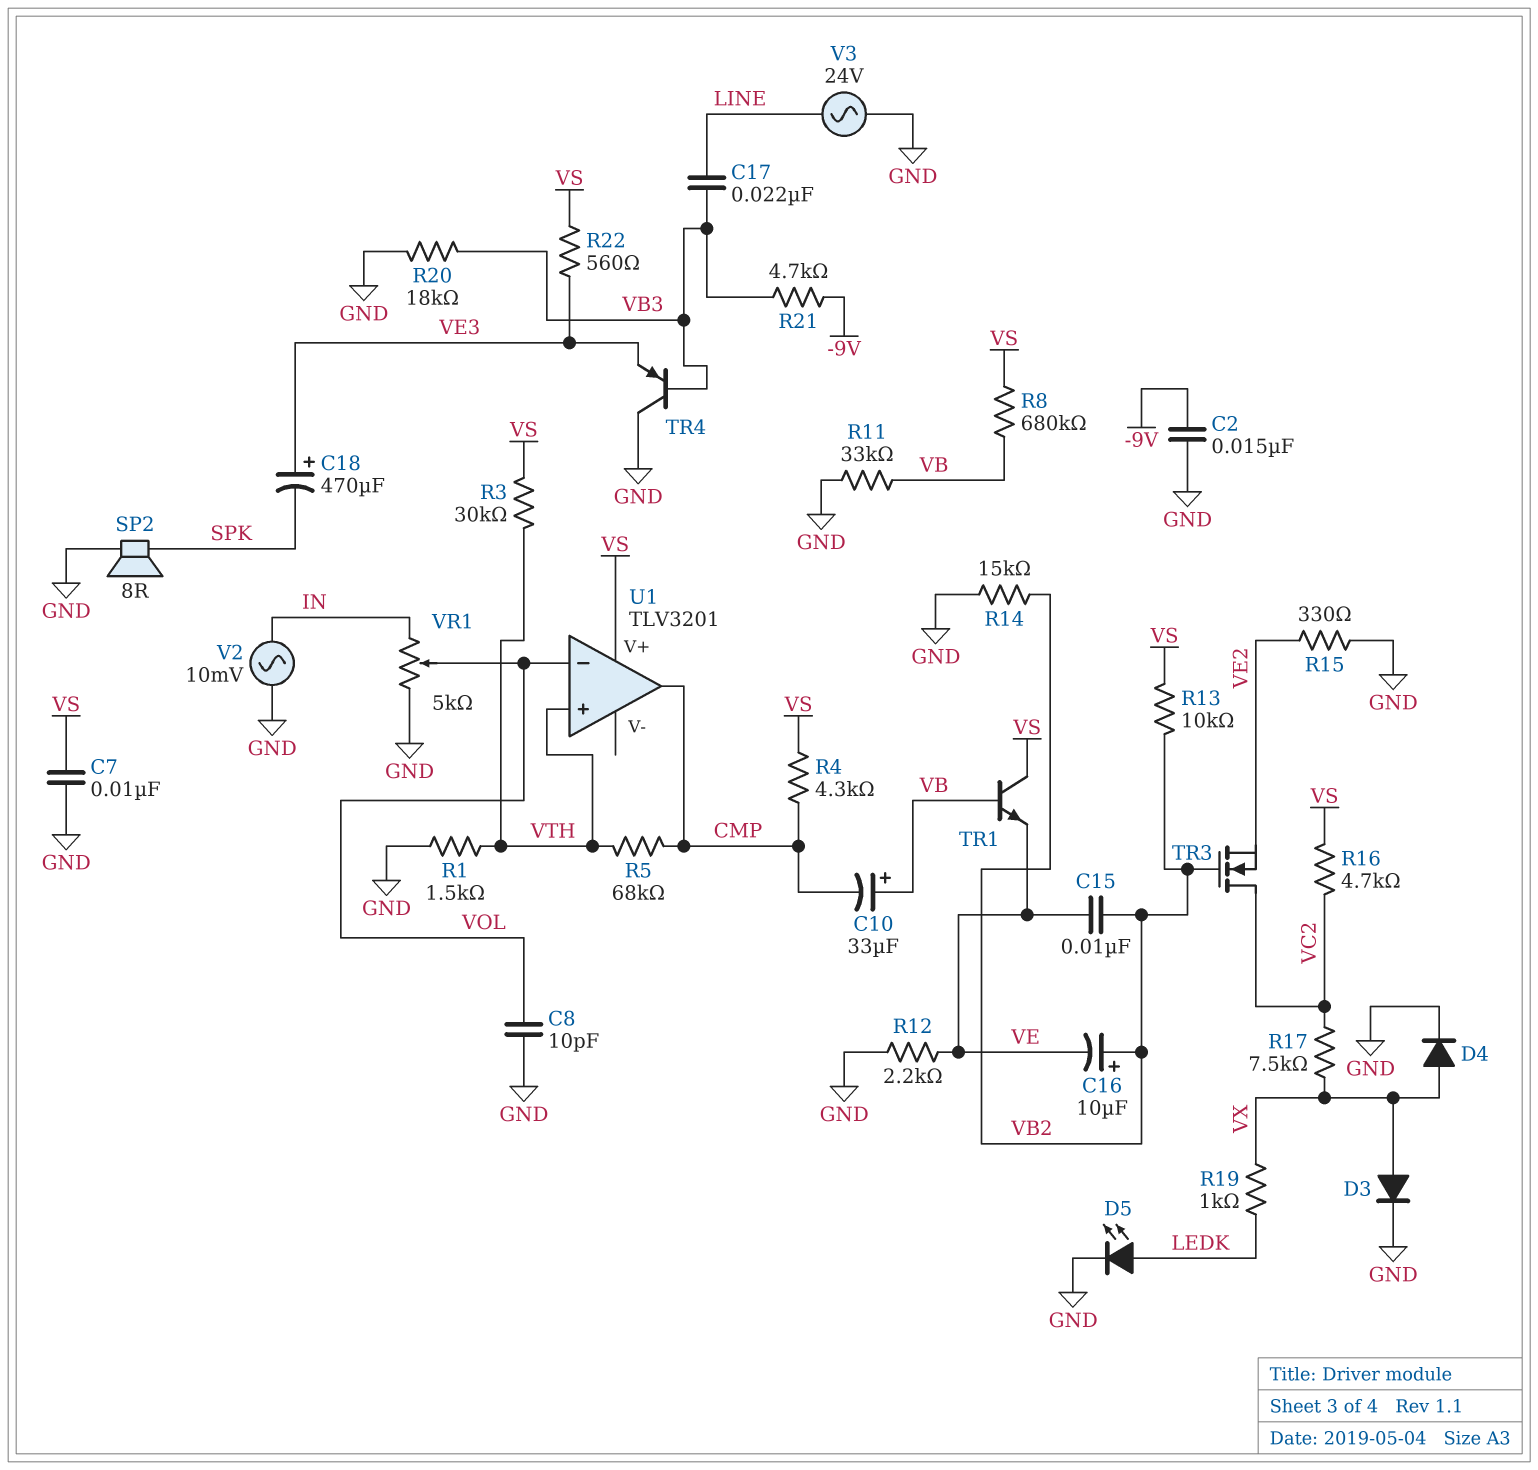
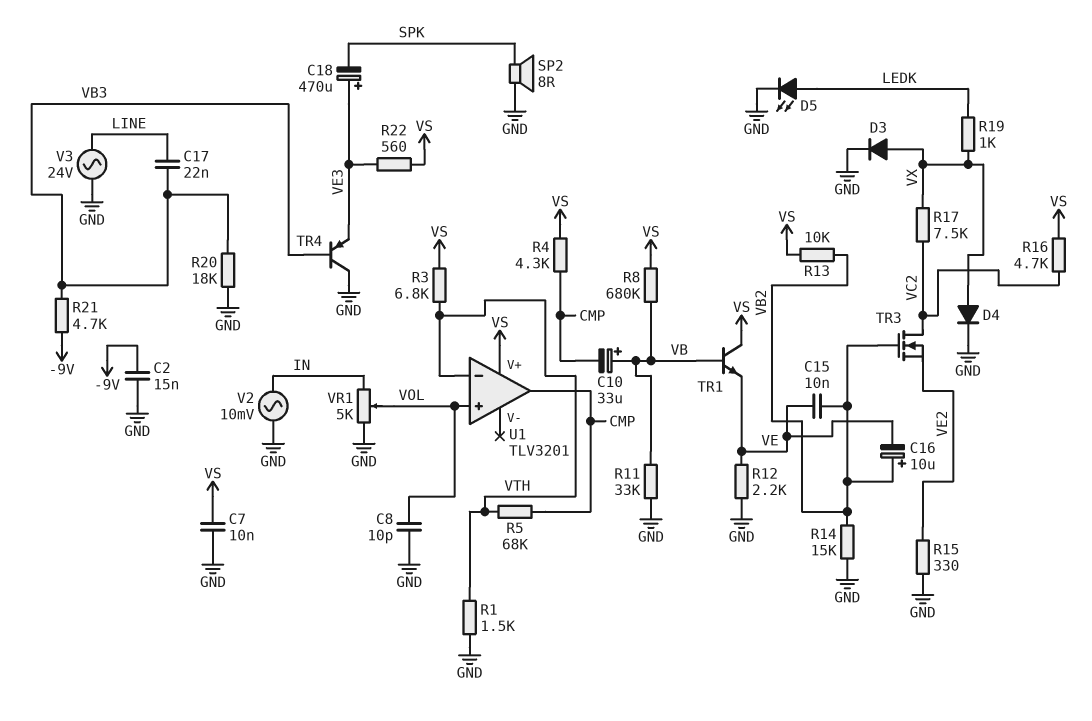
R3: 30k (VS, VTH) -> 6.8k (VS, VTH)
U1 pin in+: VTH -> VOL
U1 pin in-: VOL -> VTH

